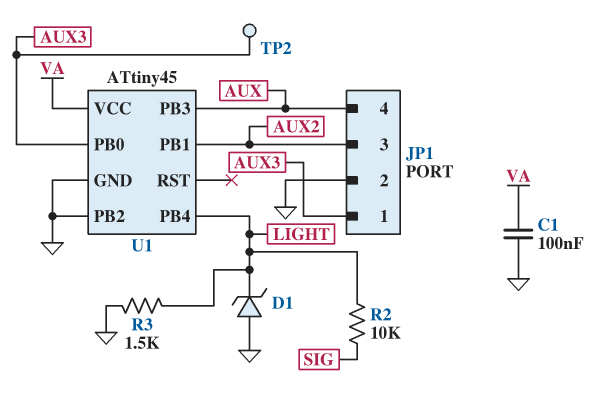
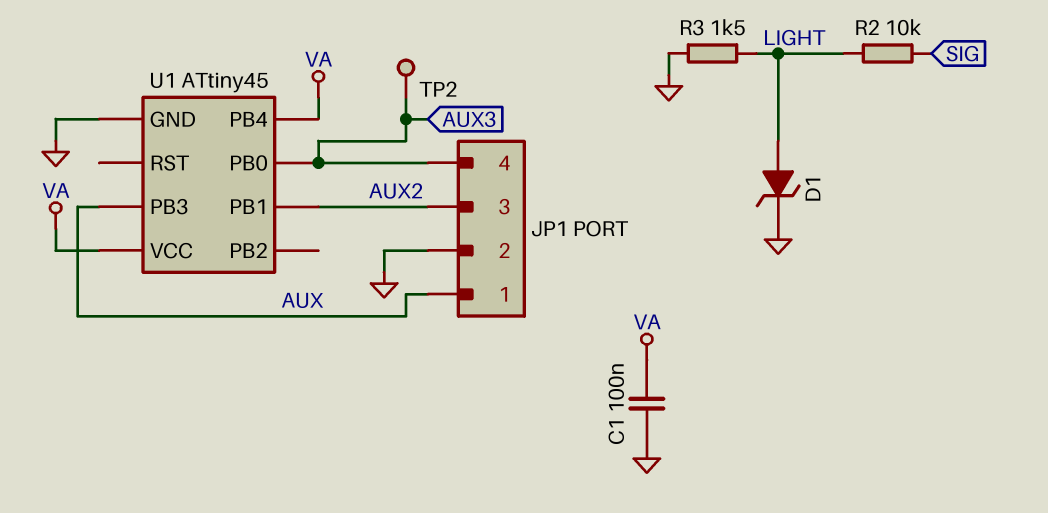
D1: zener (A GND, K LIGHT) -> zener (A LIGHT, K GND)
JP1 pin 1: AUX3 -> AUX
JP1 pin 4: AUX -> AUX3
U1 pin PB2: GND -> none
U1 pin PB4: LIGHT -> VA

